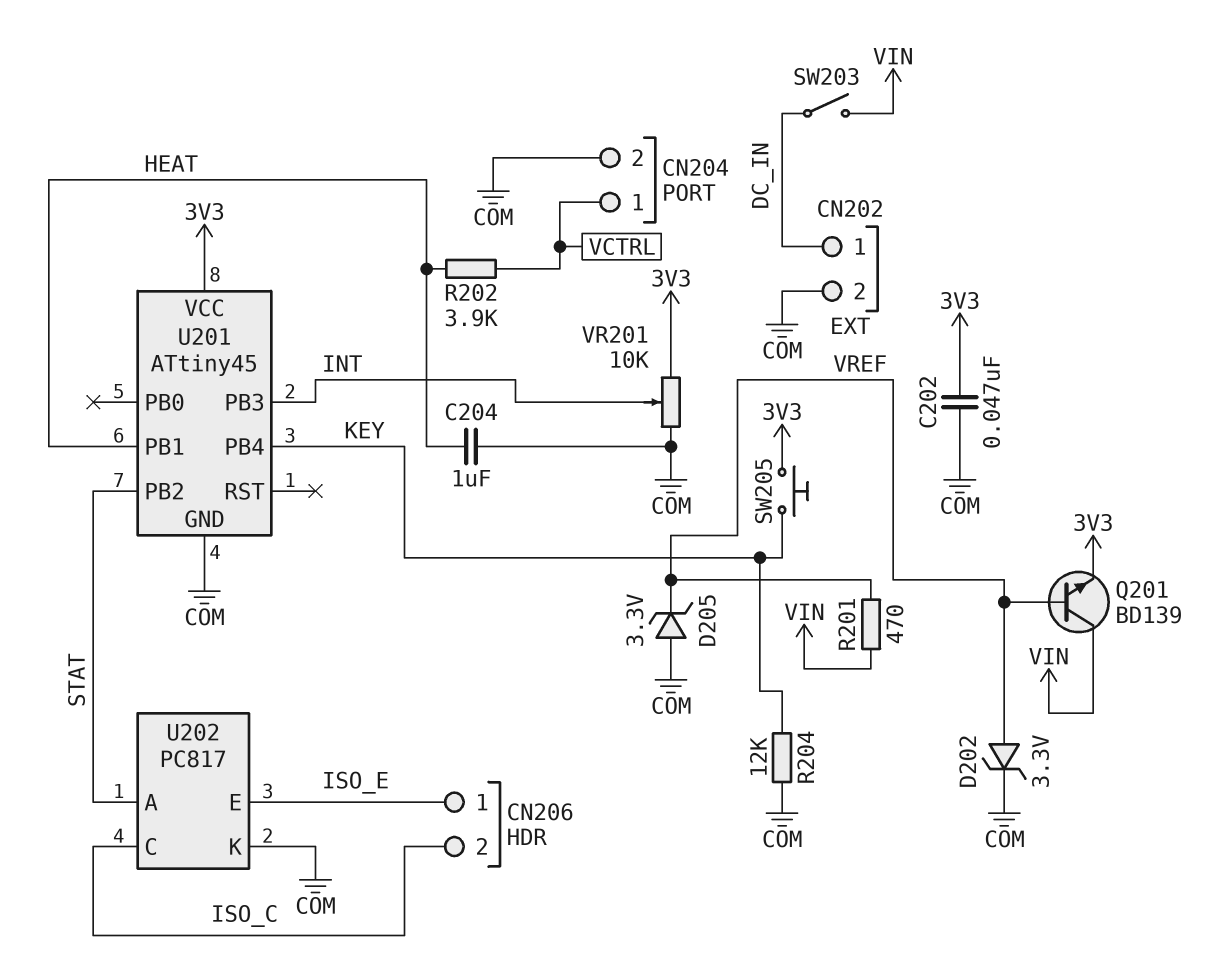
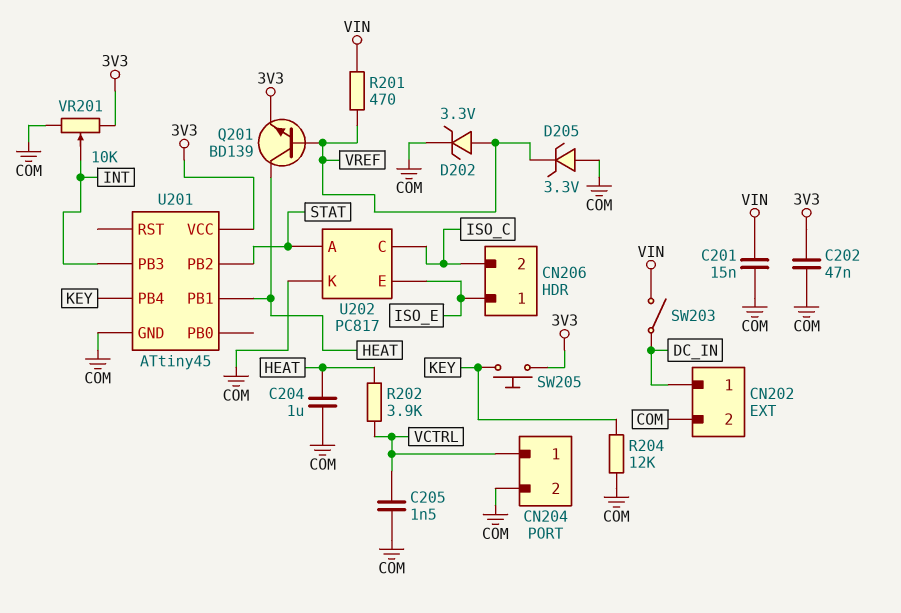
C201: none -> 15nF (COM, VIN)
C205: none -> 1.5nF (COM, VCTRL)
Q201: NPN BD139 (B VREF, C VIN, E 3V3) -> NPN BD139 (B VREF, C HEAT, E 3V3)

